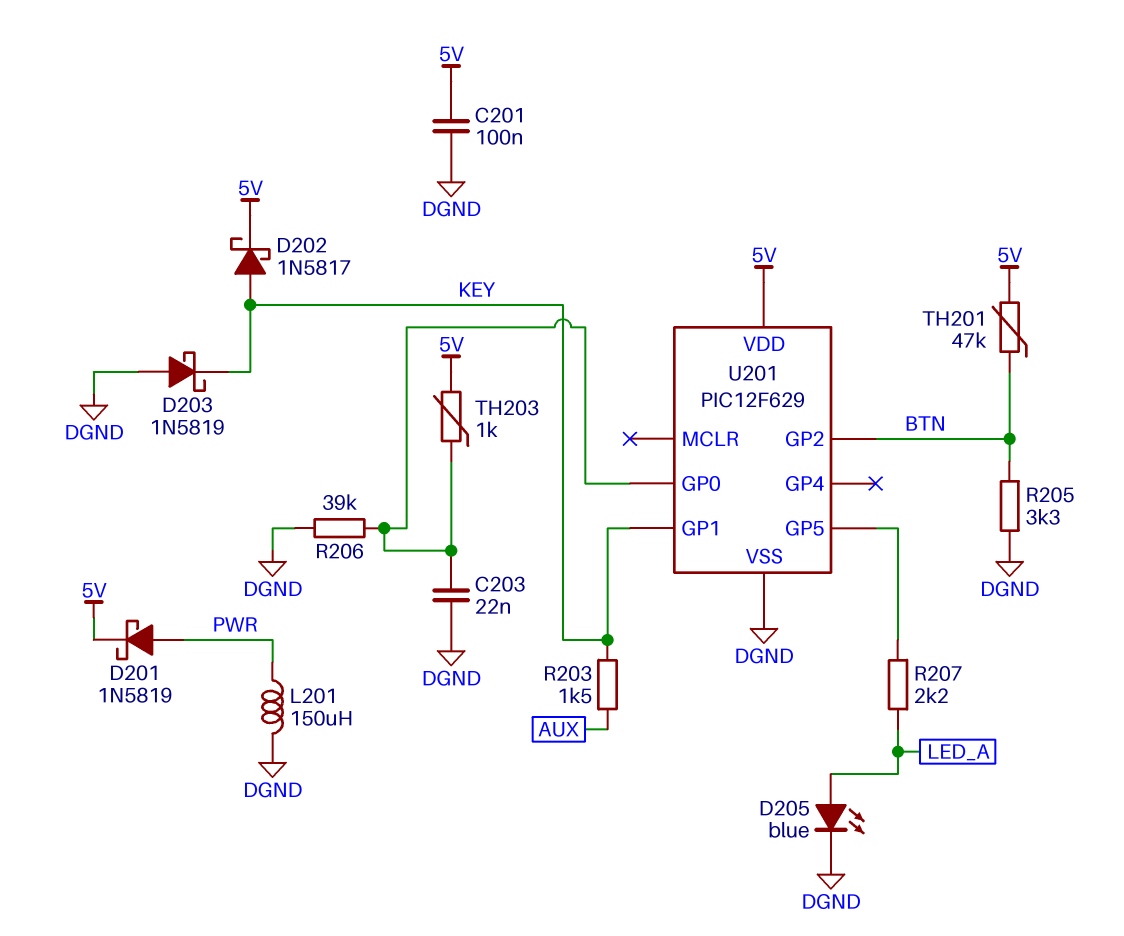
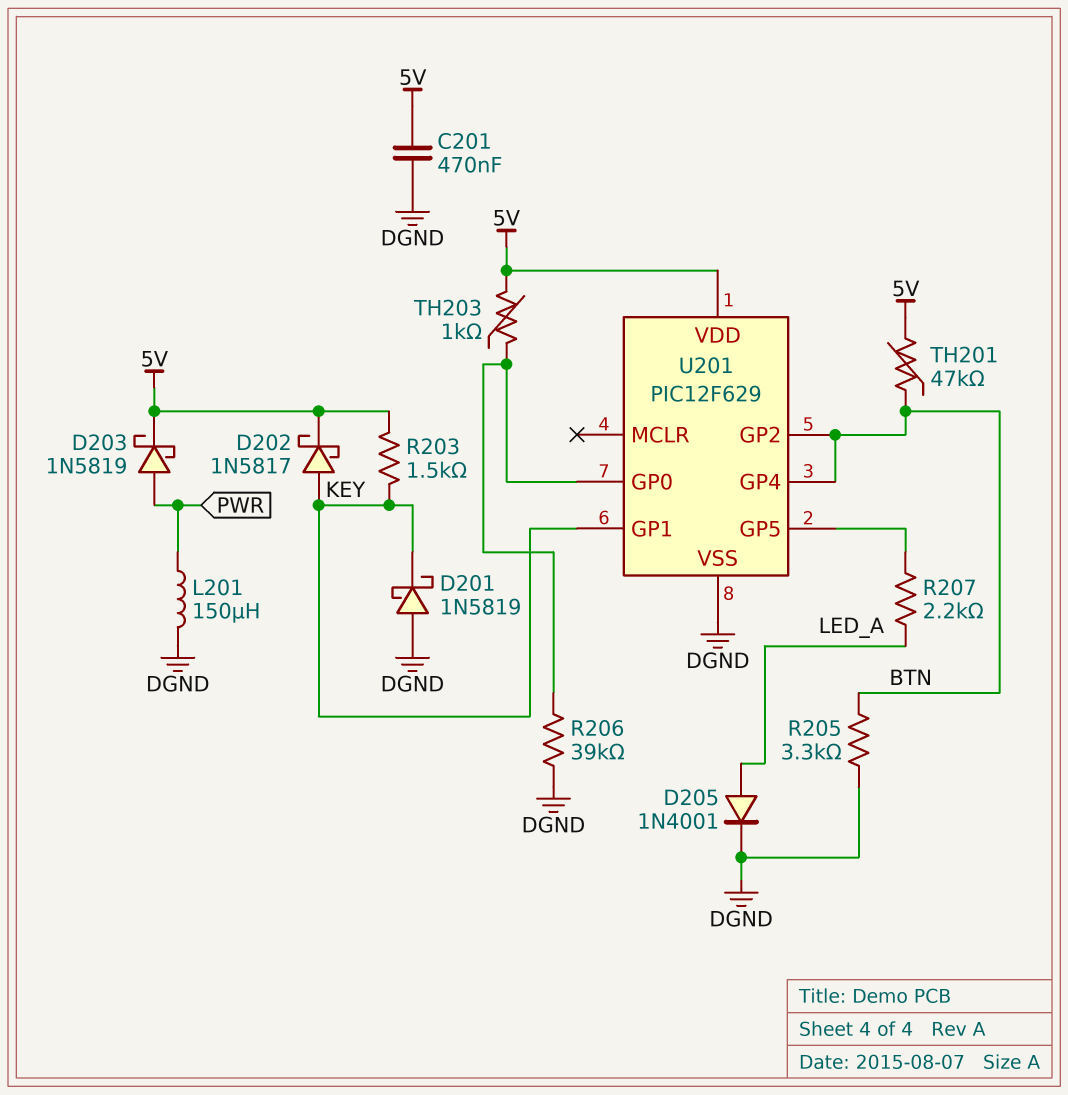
C201: 100nF (5V, DGND) -> 470nF (5V, DGND)
C203: 22nF (DGND, U201/GP0) -> none
D201: schottky 1N5819 (A PWR, K 5V) -> schottky 1N5819 (A DGND, K KEY)
D203: schottky 1N5819 (A DGND, K KEY) -> schottky 1N5819 (A PWR, K 5V)
D205: LED blue (A LED_A, K DGND) -> diode 1N4001 (A LED_A, K DGND)
R203: 1.5k (AUX, KEY) -> 1.5k (5V, KEY)
U201 pin GP4: none -> BTN

